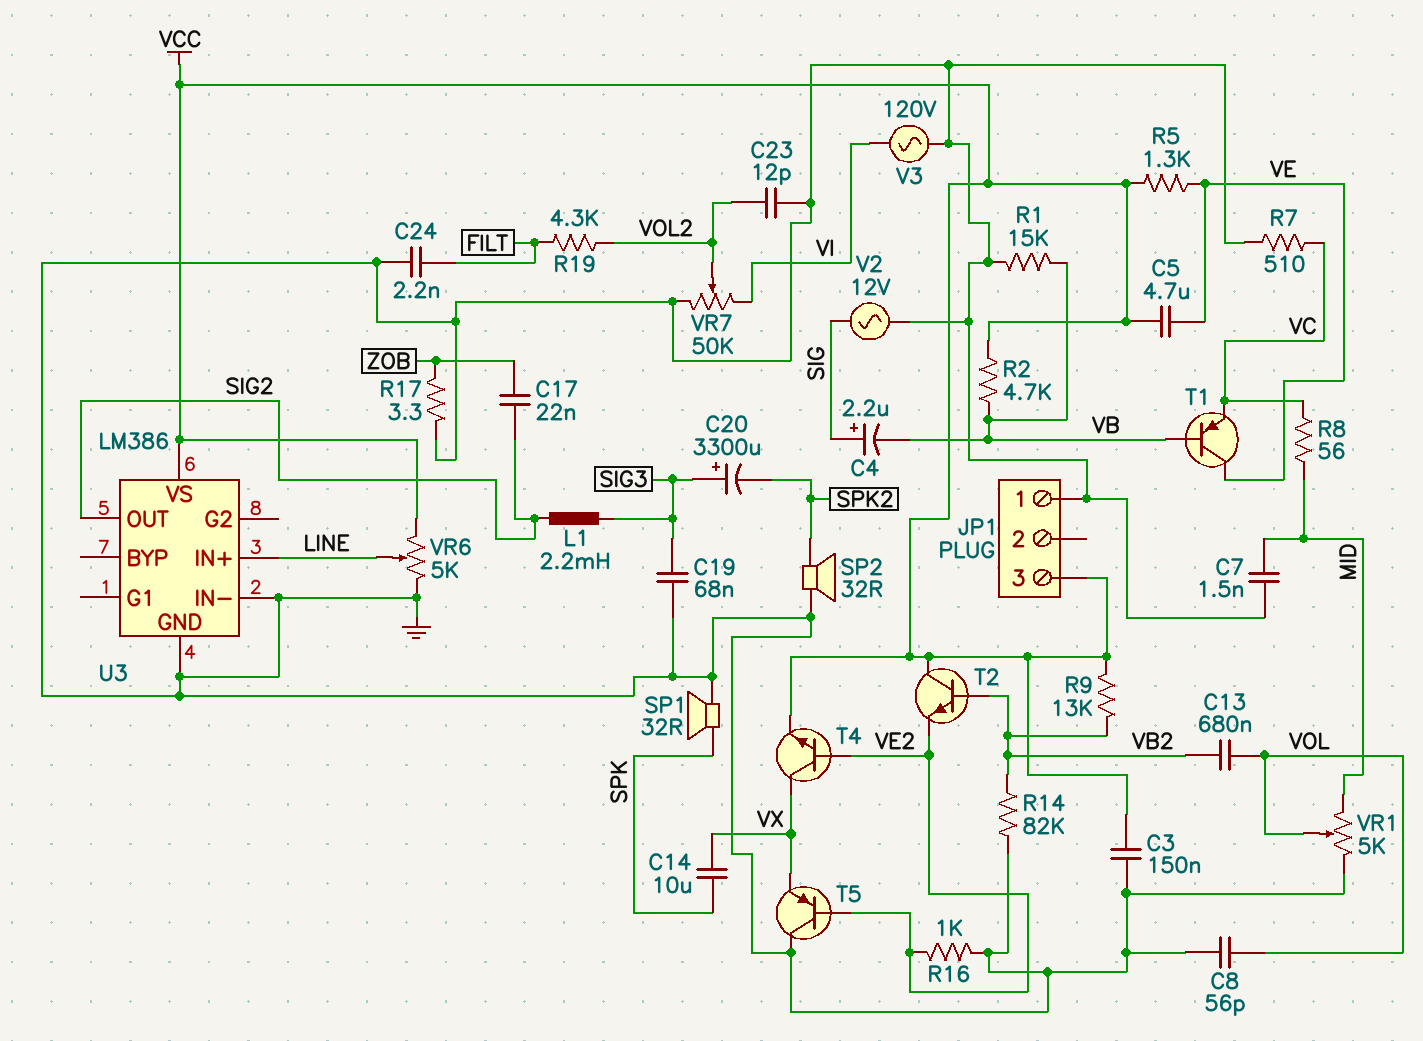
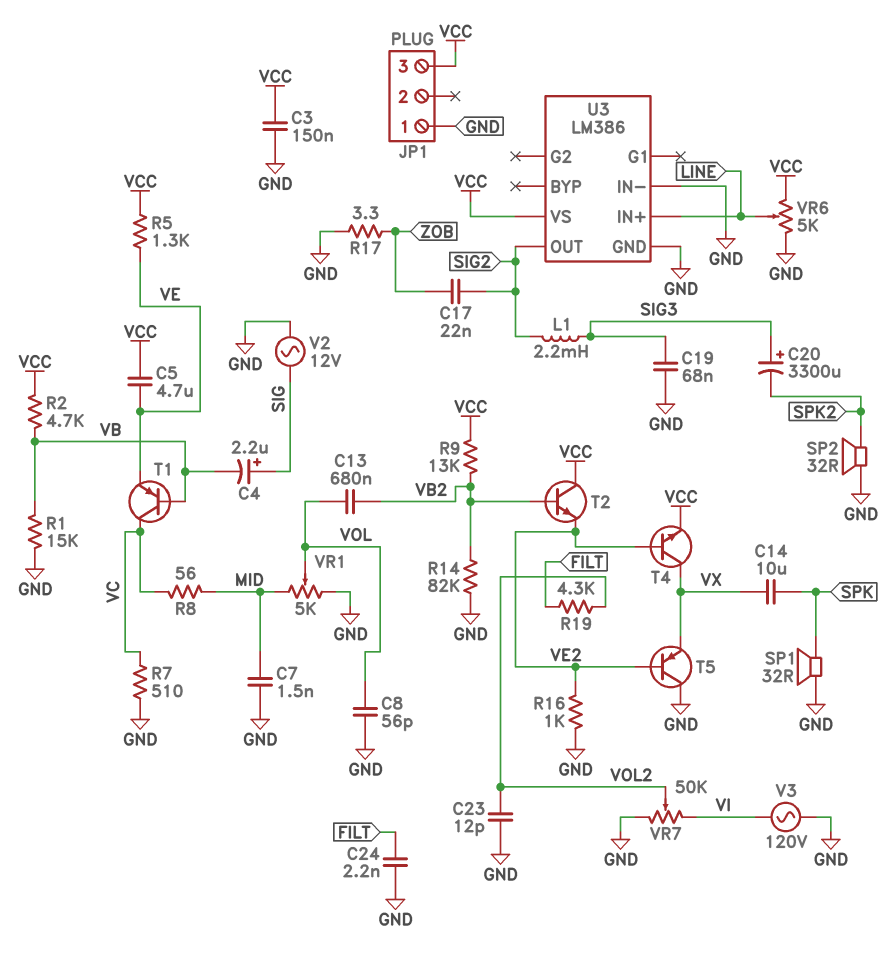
T1: PNP (B VB, C VE, E VC) -> PNP (B VB, C VC, E VE)

